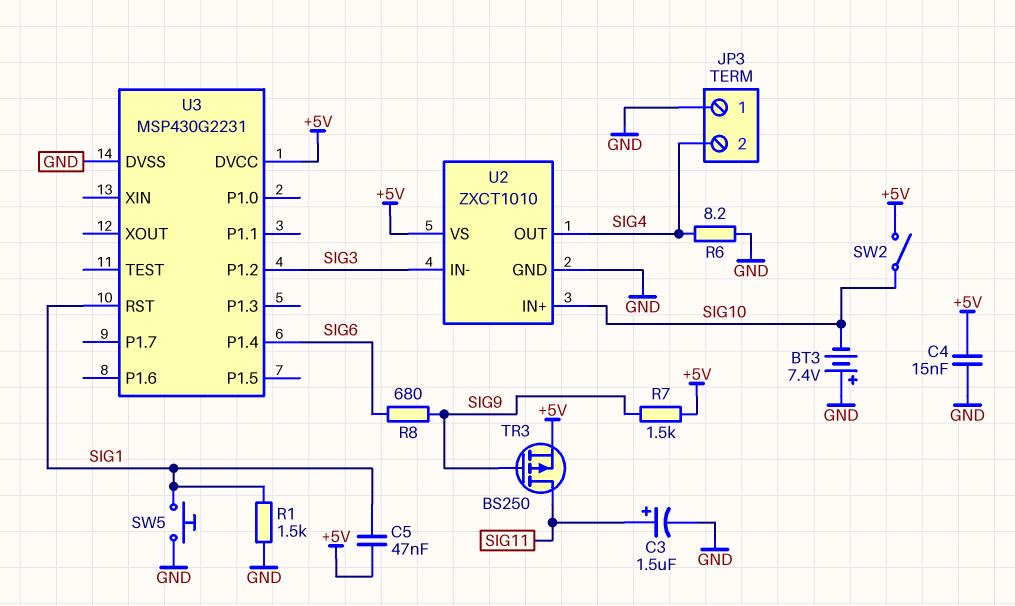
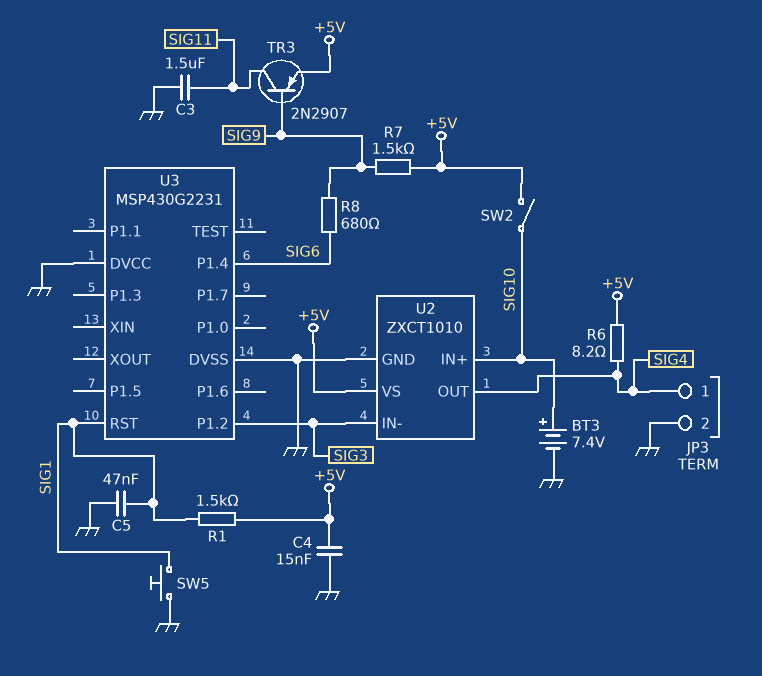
BT3: 7.4V (plus GND, minus SIG10) -> 7.4V (plus SIG10, minus GND)
C3: 1.5uF (plus SIG11, minus GND) -> 1.5uF (GND, SIG11)
C5: 47nF (+5V, SIG1) -> 47nF (GND, SIG1)
JP3 pin 1: GND -> SIG4
JP3 pin 2: SIG4 -> GND
R1: 1.5k (GND, SIG1) -> 1.5k (+5V, SIG1)
R6: 8.2 (GND, SIG4) -> 8.2 (+5V, SIG4)
TR3: PMOS BS250 (G SIG9, D SIG11, S +5V) -> PNP 2N2907 (B SIG9, C SIG11, E +5V)
U3 pin DVCC: +5V -> GND

